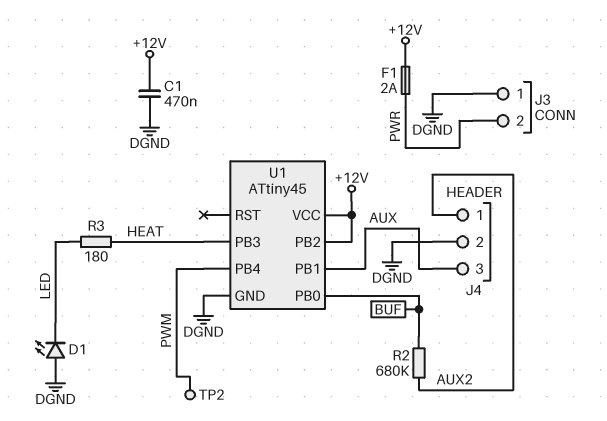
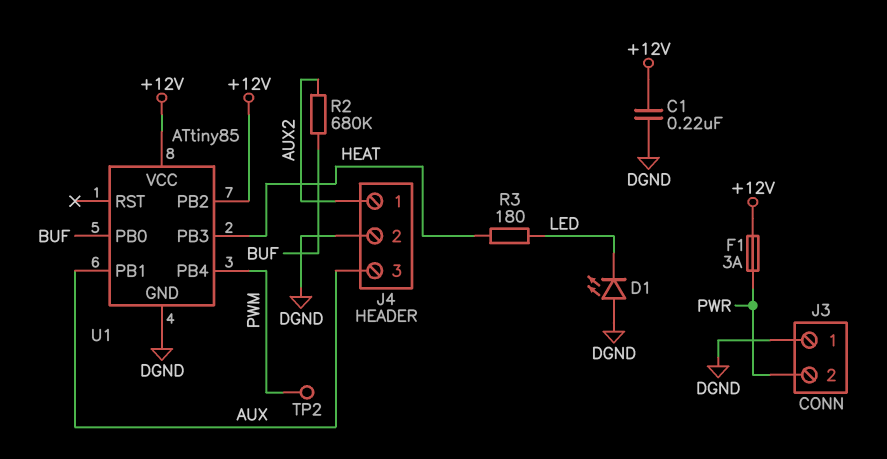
C1: 470nF (+12V, DGND) -> 220nF (+12V, DGND)
F1: 2A (+12V, PWR) -> 3A (+12V, PWR)
U1: ATtiny45 -> ATtiny85

